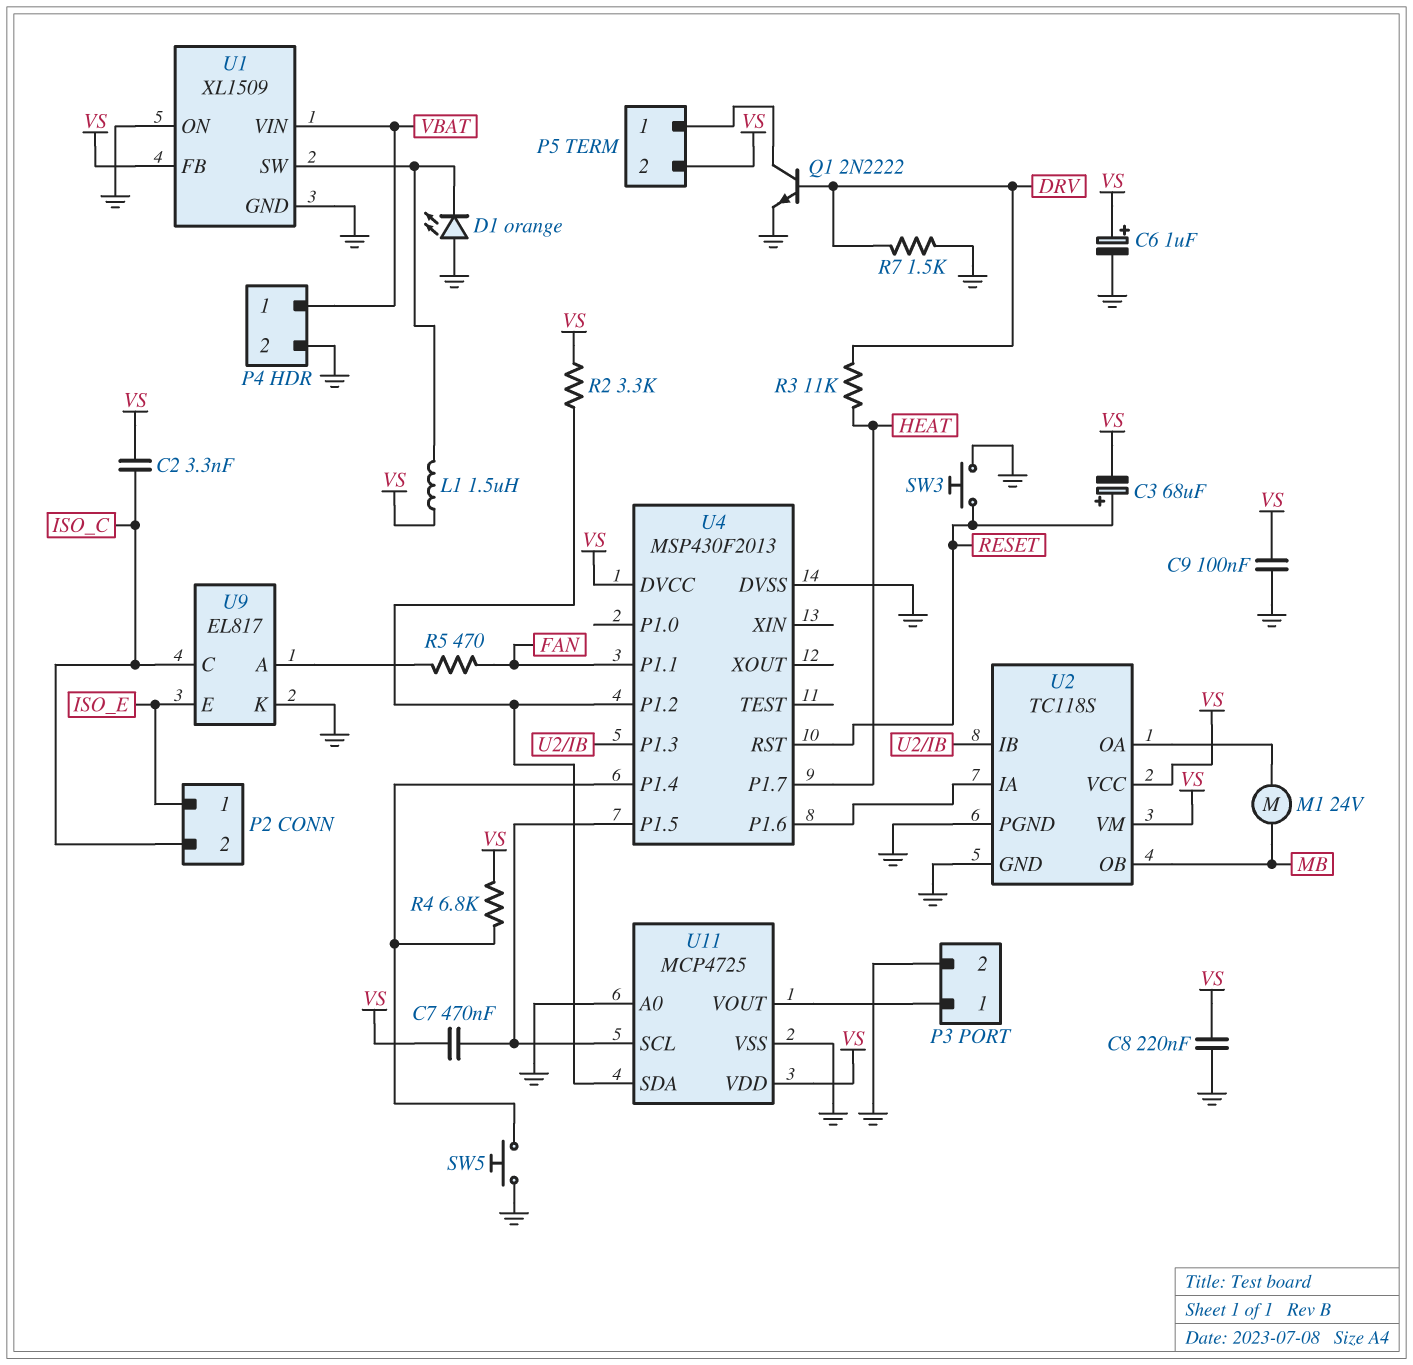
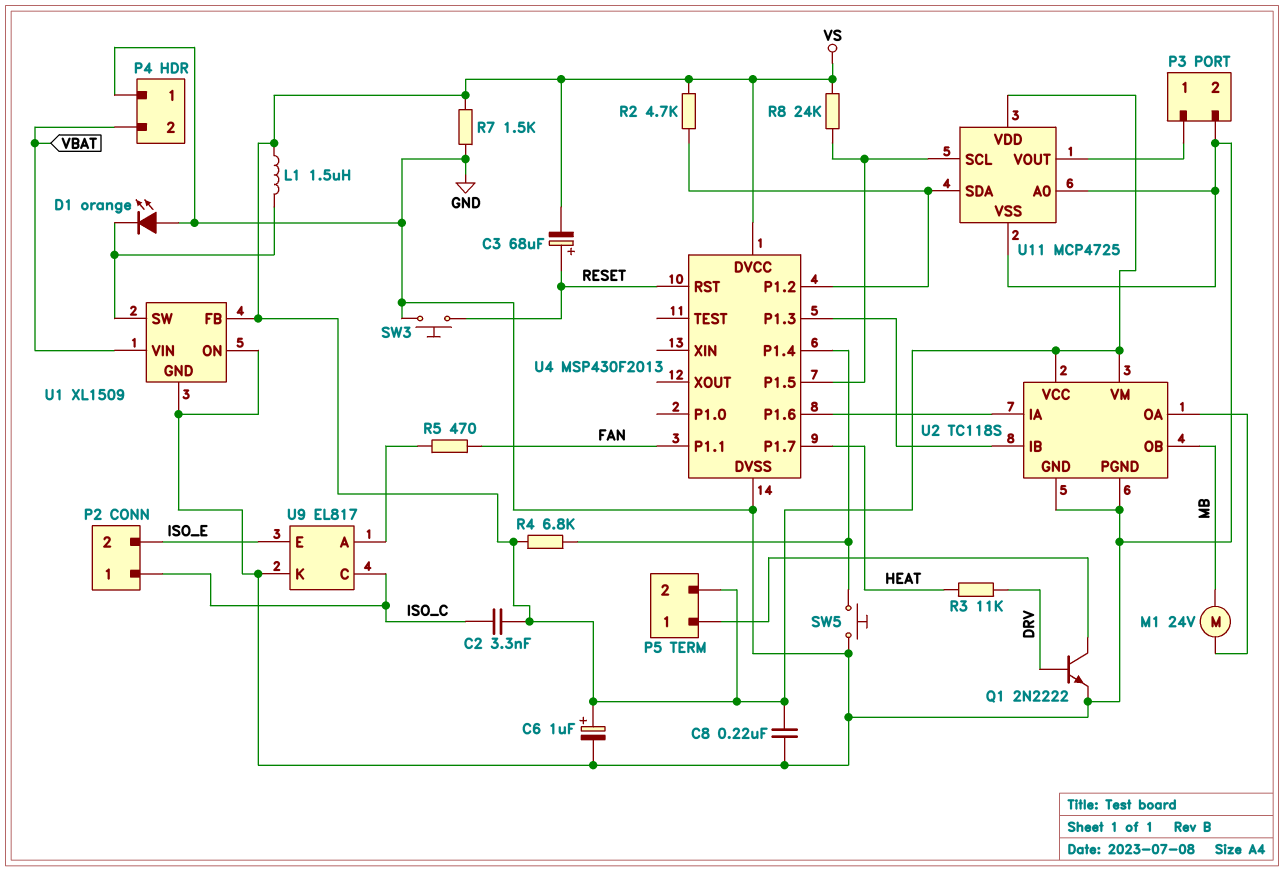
C7: 470nF (U4/P1.5, VS) -> none
C9: 100nF (GND, VS) -> none
P2 pin 1: ISO_E -> ISO_C
P2 pin 2: ISO_C -> ISO_E
P4 pin 1: VBAT -> GND
P4 pin 2: GND -> VBAT
R2: 3.3k (U4/P1.2, VS) -> 4.7k (U4/P1.2, VS)
R7: 1.5k (DRV, GND) -> 1.5k (GND, VS)
R8: none -> 24k (U4/P1.5, VS)

